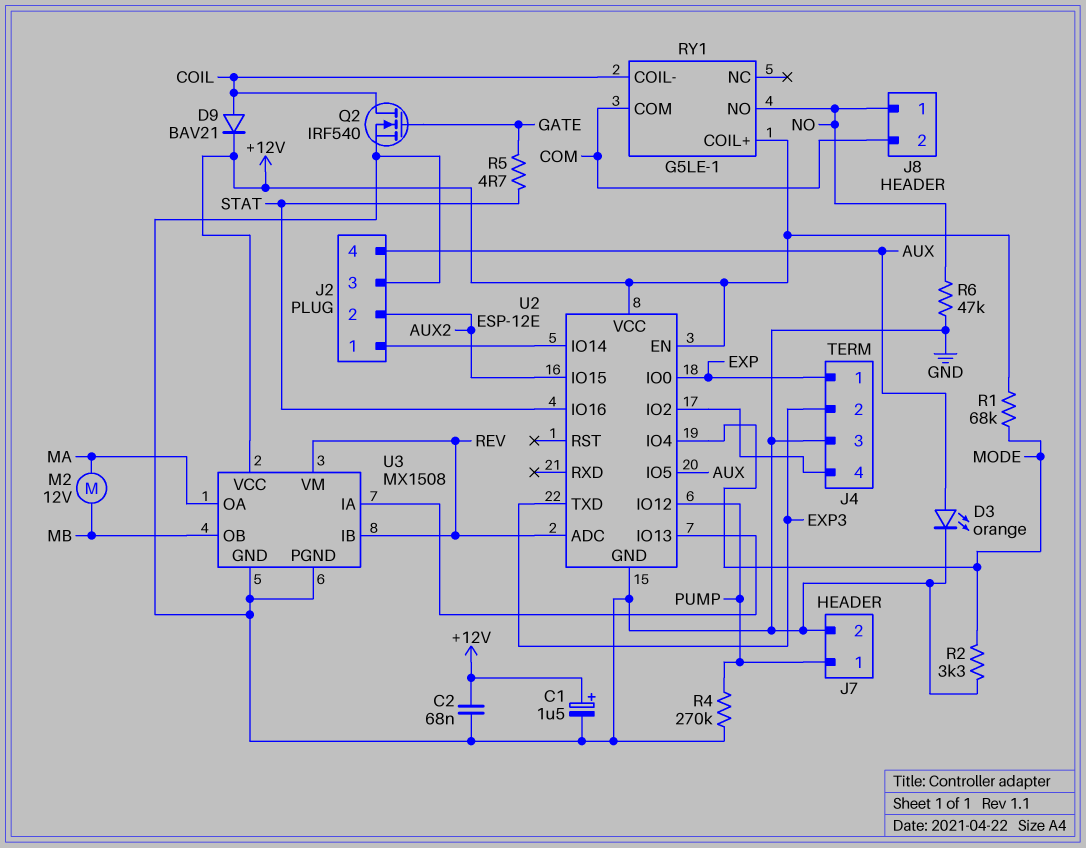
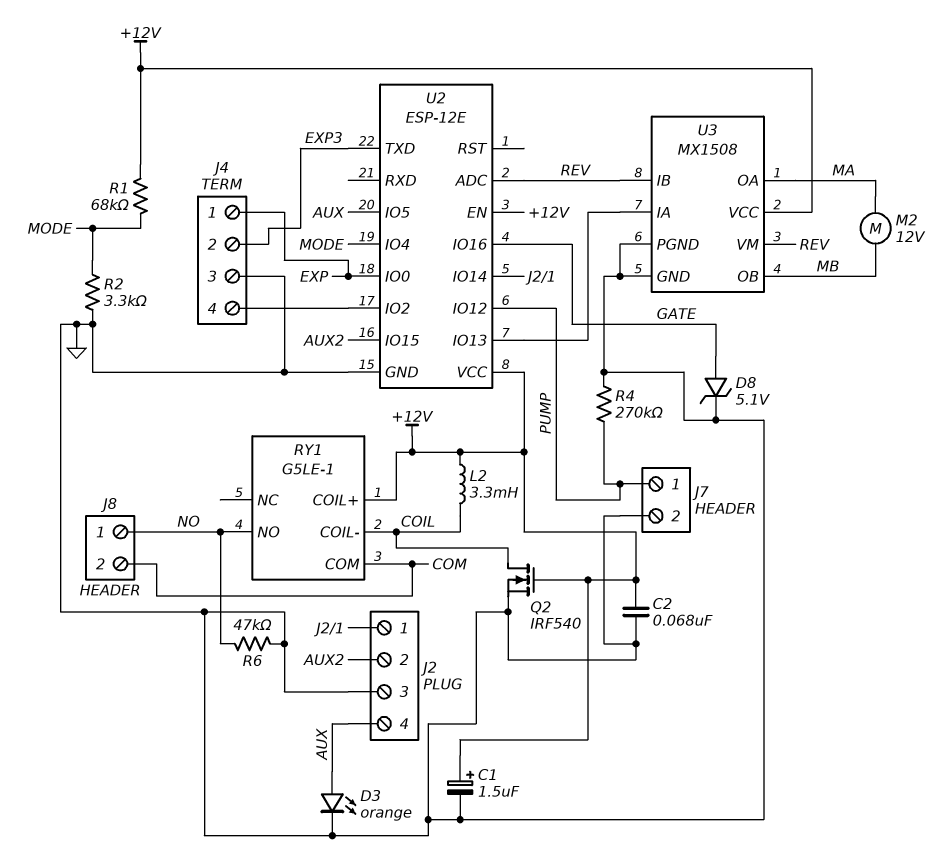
D8: none -> zener 5.1V (A GATE, K GND)
D9: diode BAV21 (A COIL, K +12V) -> none
L2: none -> 3.3mH (+12V, COIL)
Q2: NMOS IRF540 (G GATE, D COIL, S GND) -> NMOS IRF540 (G +12V, D COIL, S GND)
R5: 4.7 (GATE, STAT) -> none
U2 pin IO16: STAT -> GATE

